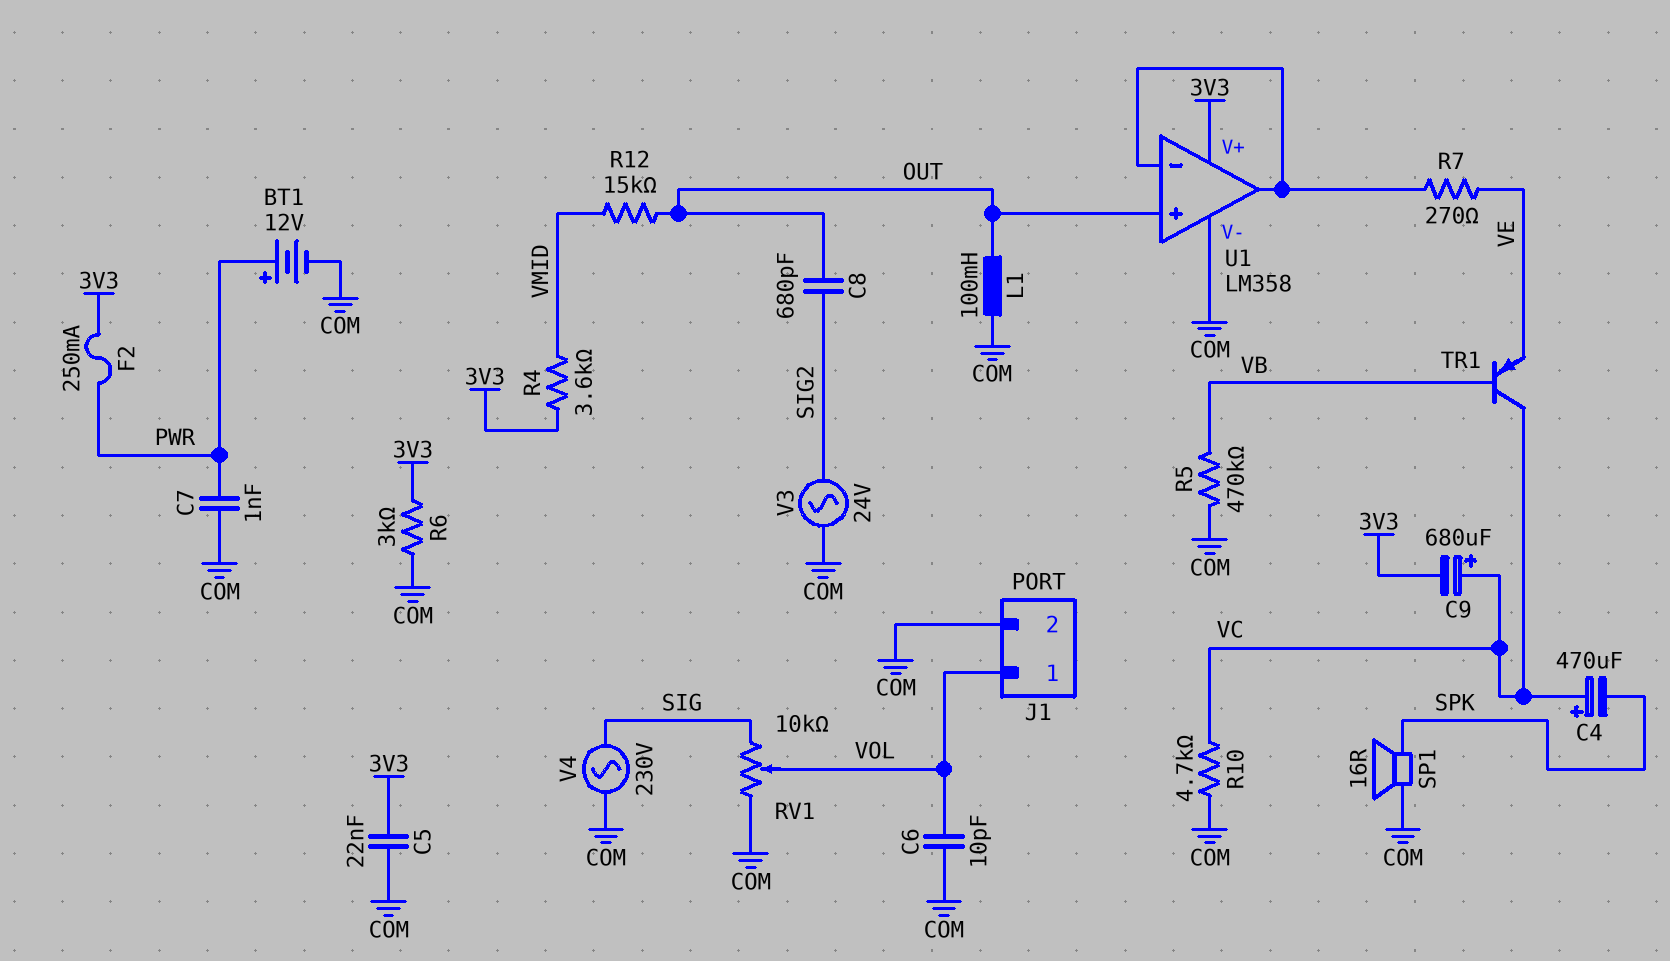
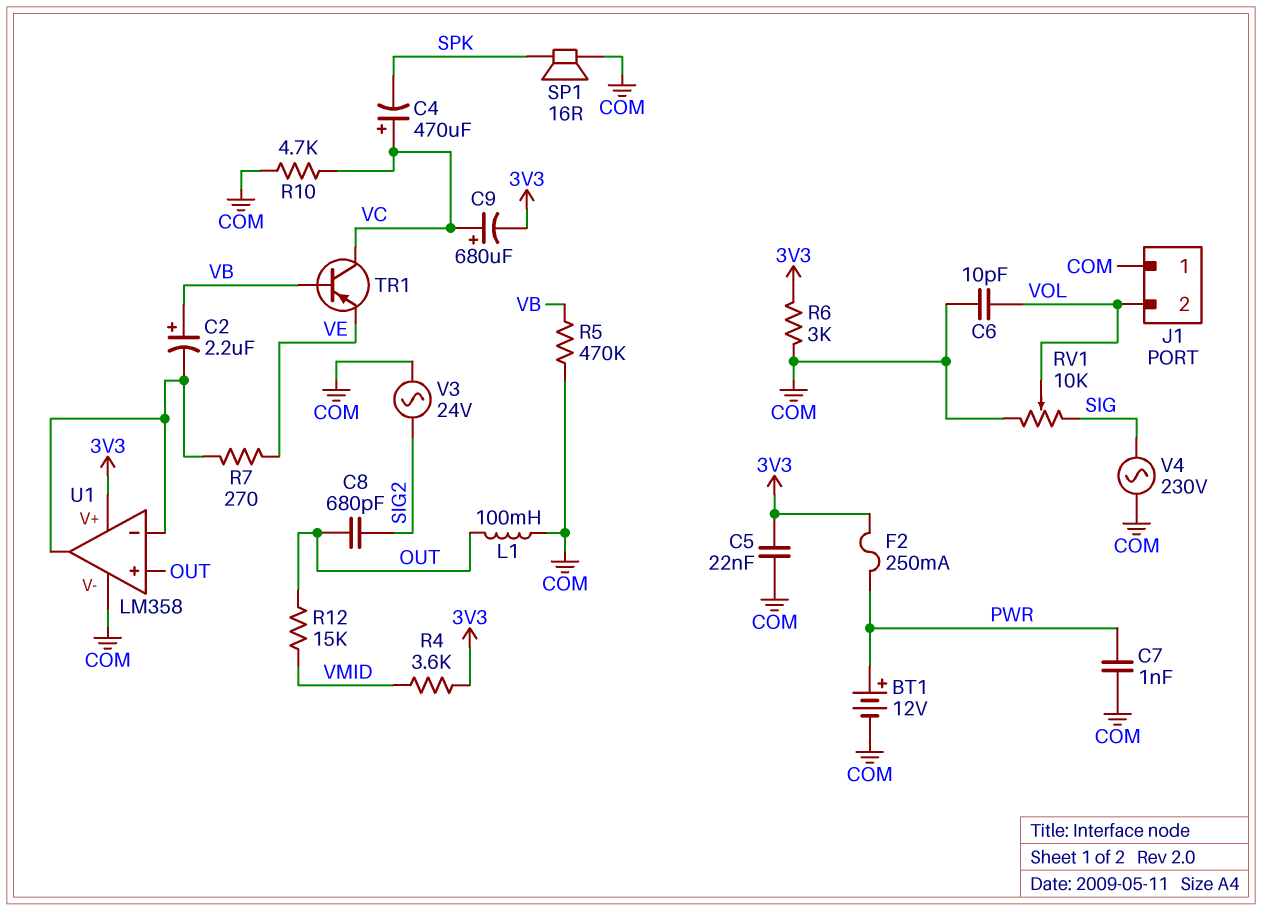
C2: none -> 2.2uF (plus VB, minus U1/in-)
J1 pin 1: VOL -> COM
J1 pin 2: COM -> VOL

